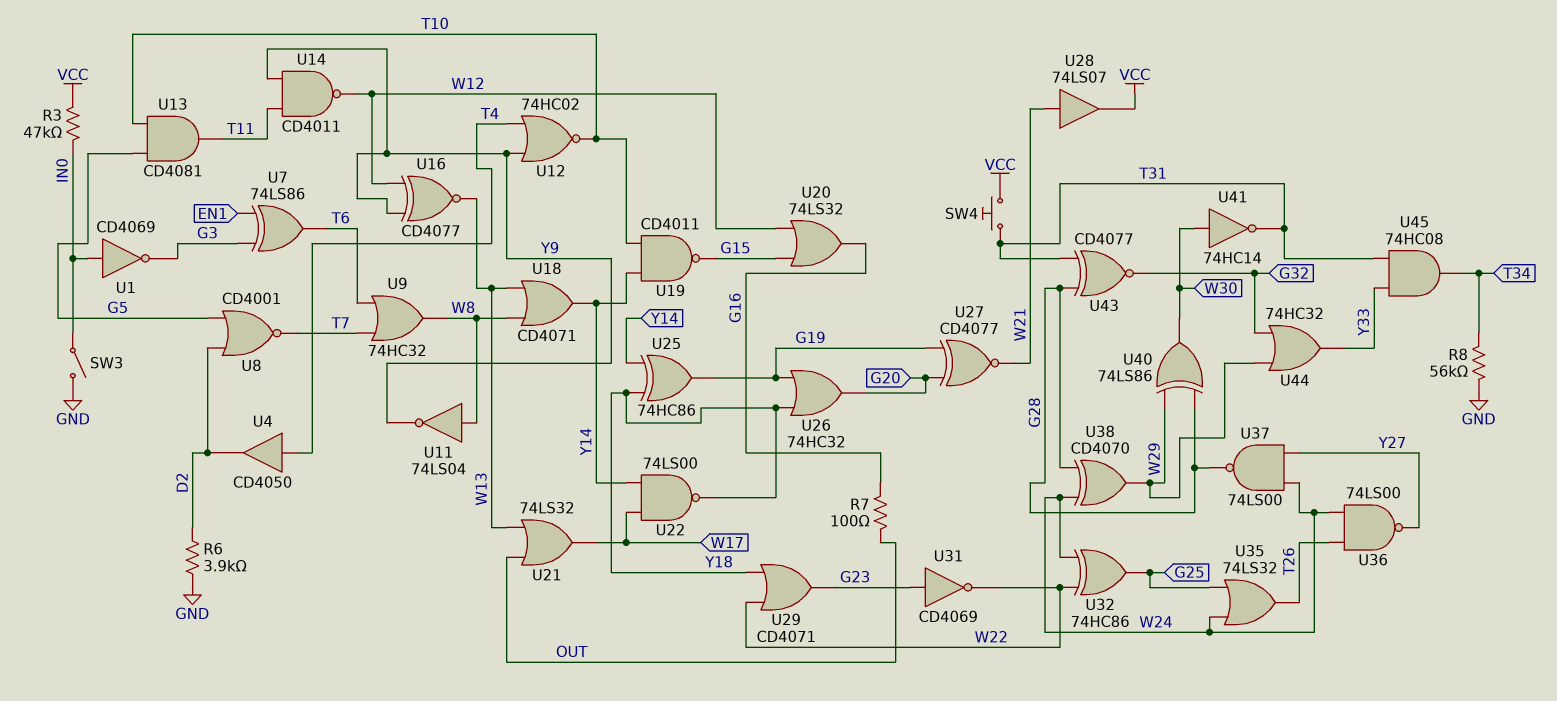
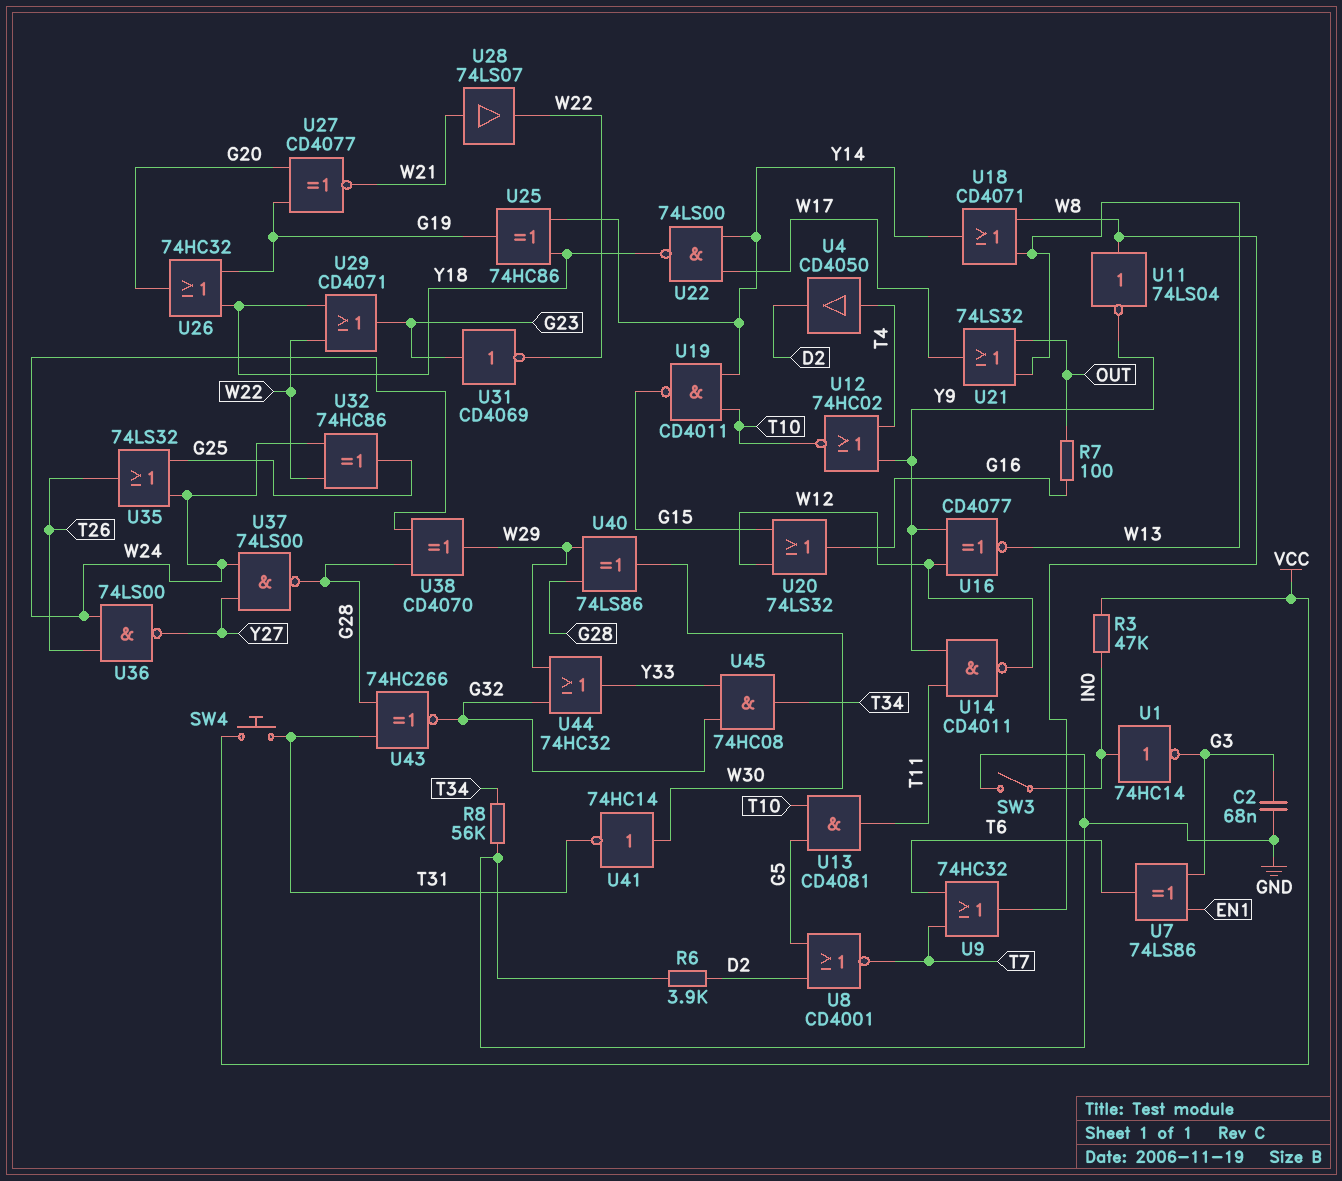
C2: none -> 68nF (G3, GND)
U1: NOT CD4069 (in IN0, out G3) -> NOT 74HC14 (in IN0, out G3)
U28: buffer 74LS07 (in W21, out VCC) -> buffer 74LS07 (in W21, out W22)
U43: XNOR CD4077 (in G28, in T31, out G32) -> XNOR 74HC266 (in G28, in T31, out G32)
U45: AND 74HC08 (in T31, in Y33, out T34) -> AND 74HC08 (in G32, in Y33, out T34)

